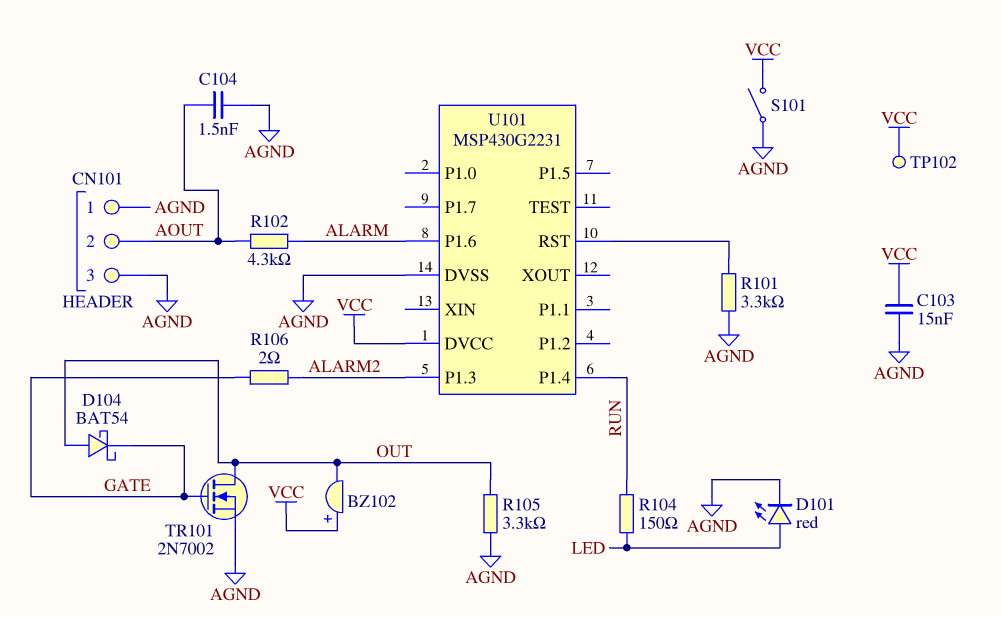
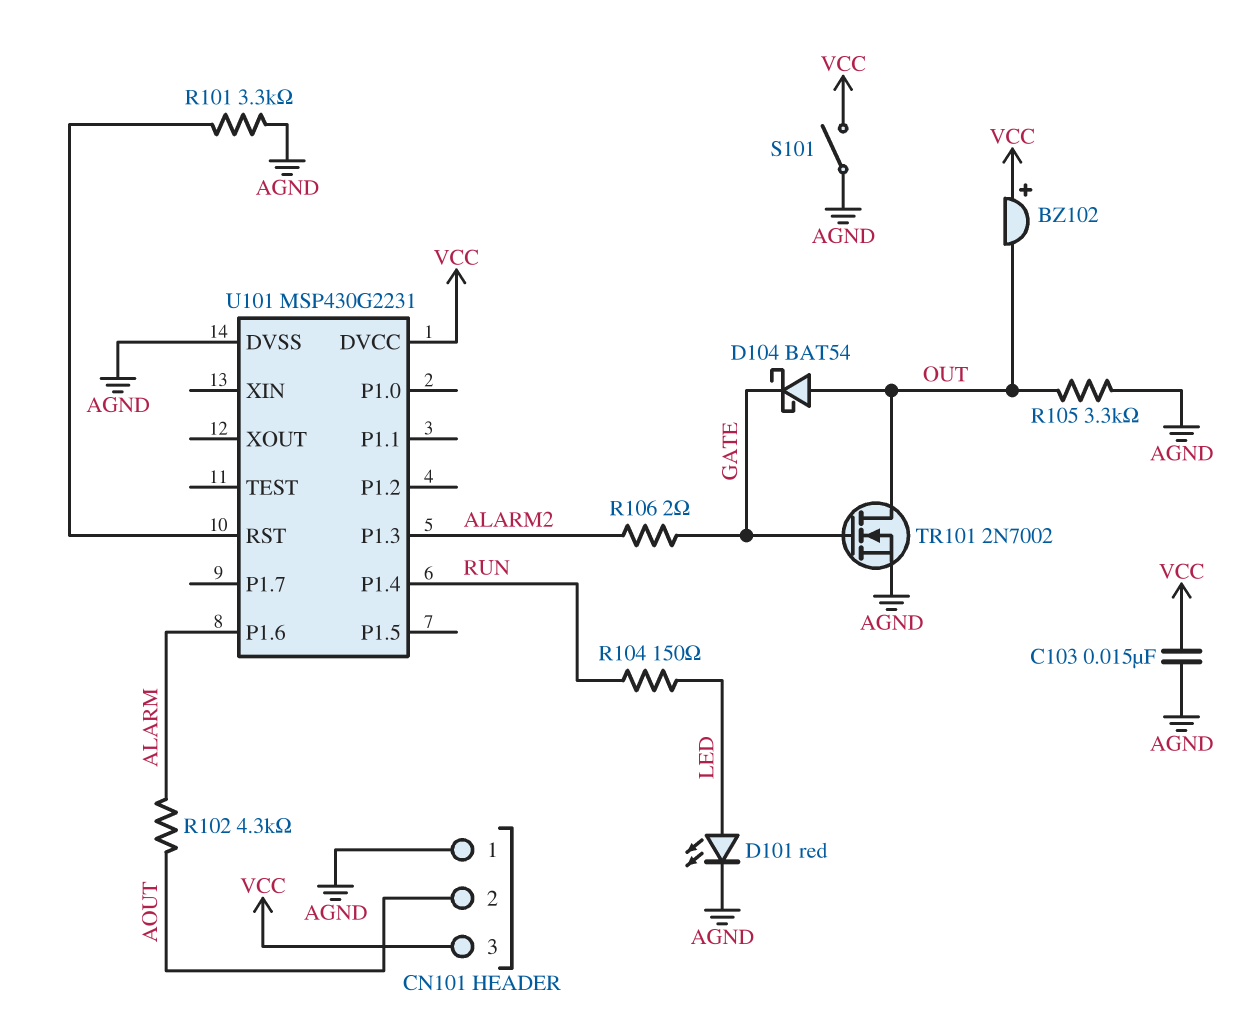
C104: 1.5nF (AGND, AOUT) -> none
CN101 pin 3: AGND -> VCC
TP102: test point (VCC) -> none

